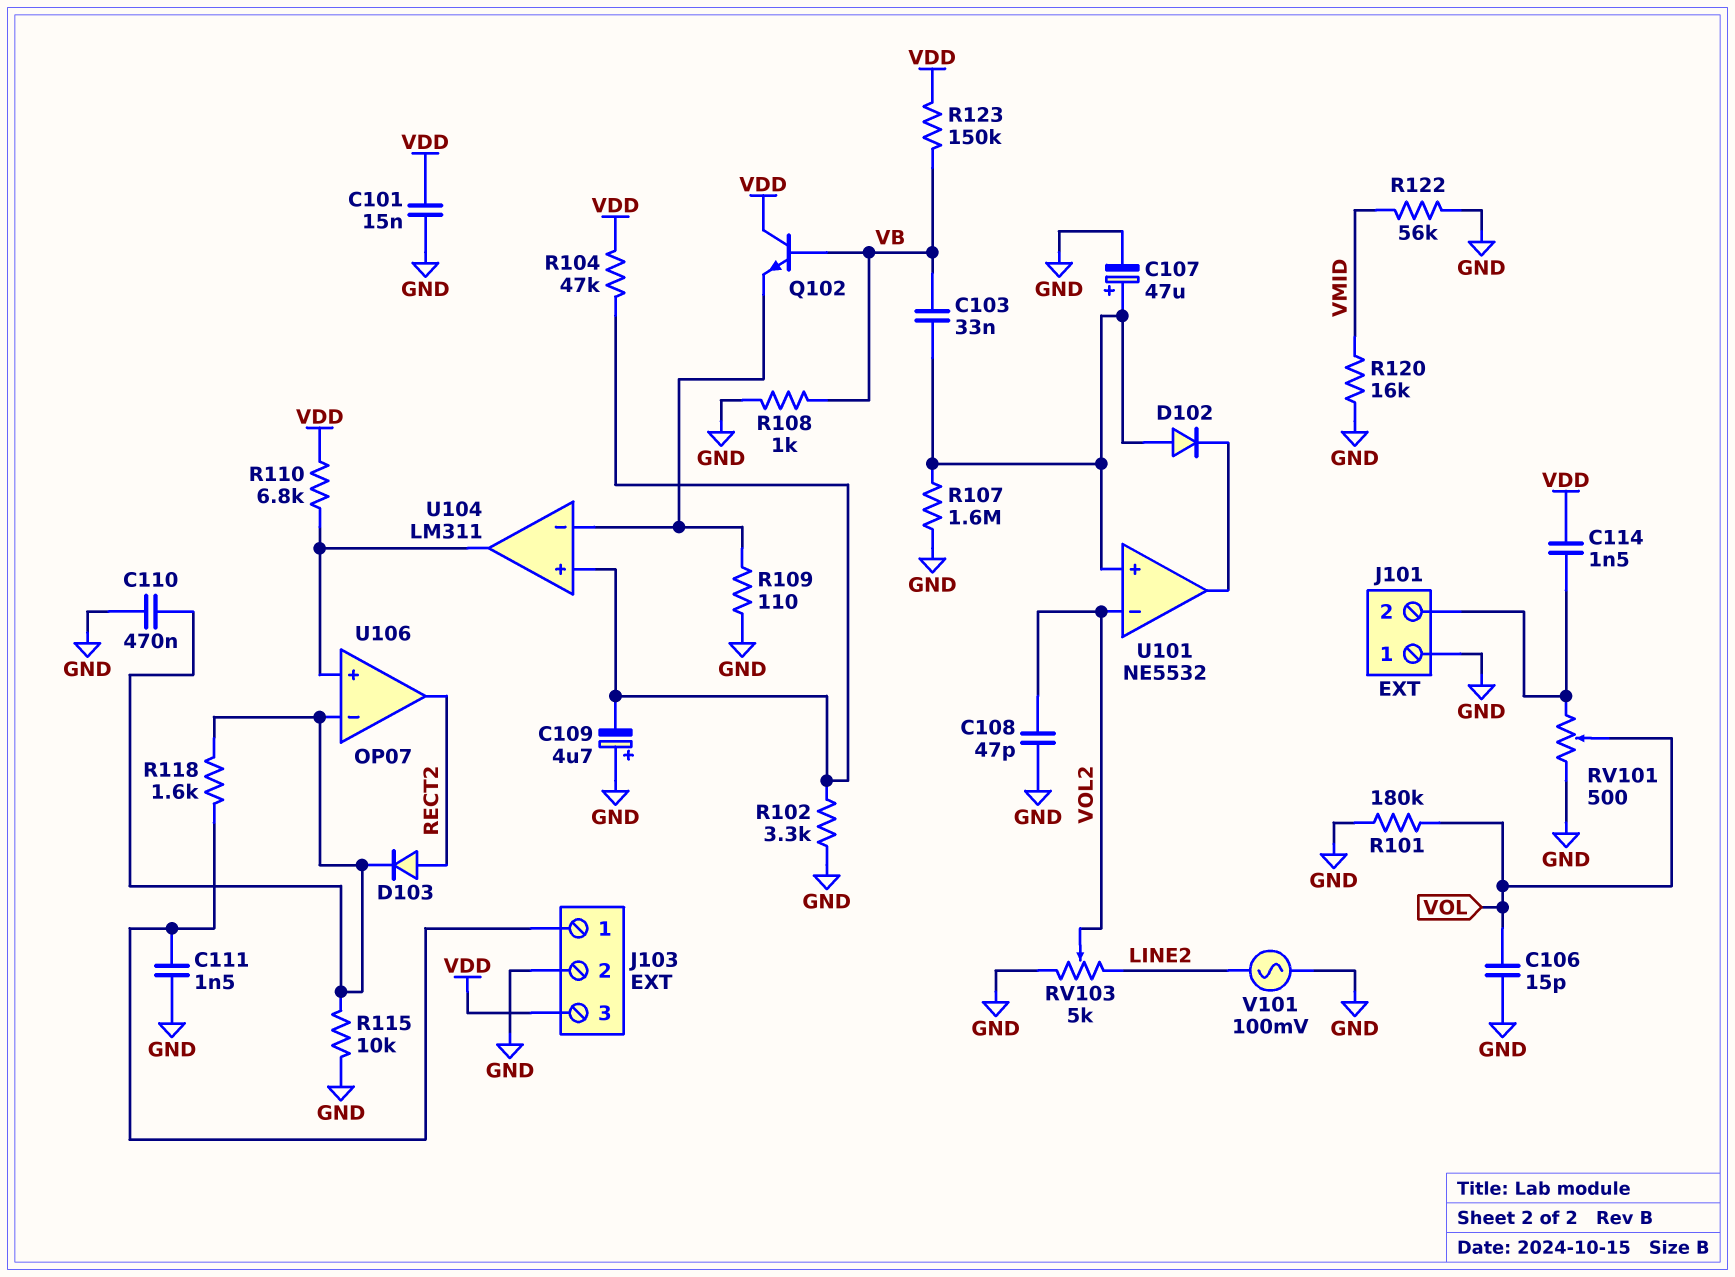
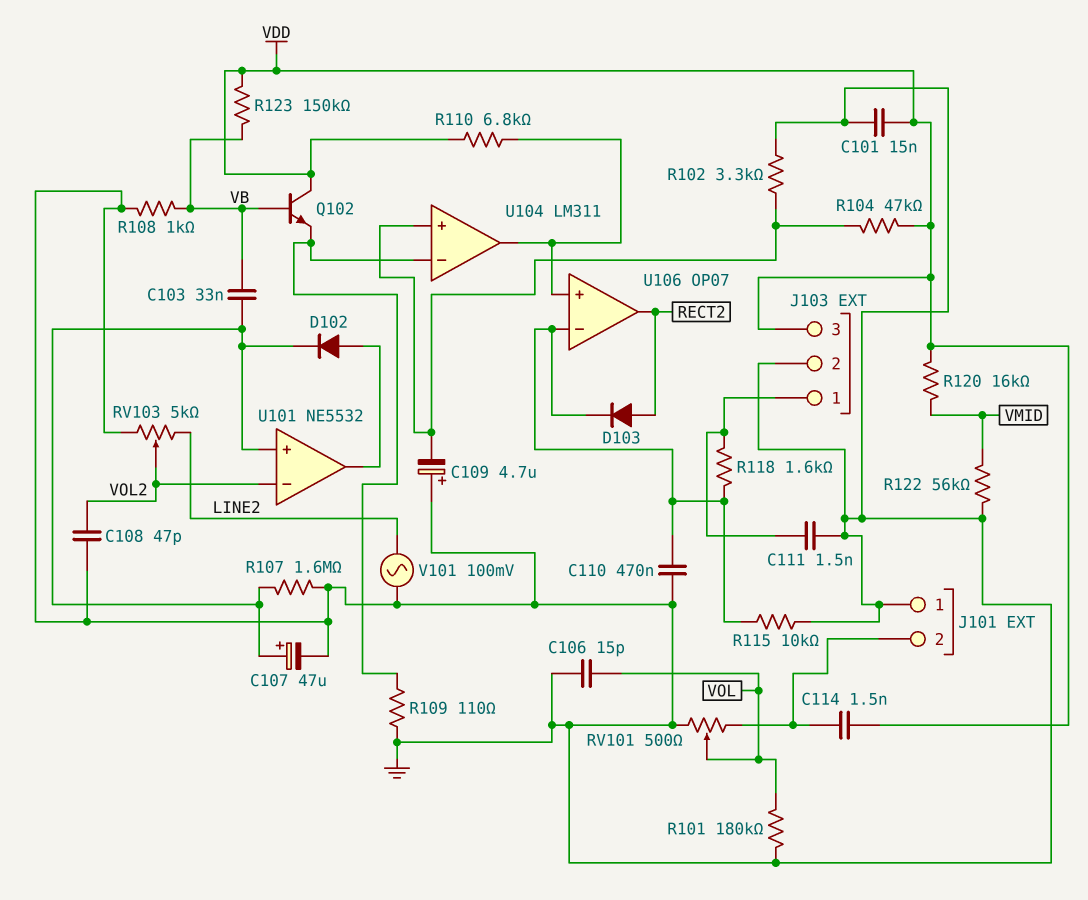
D102: diode (A U101/in+, K U101/out) -> diode (A U101/out, K U101/in+)
R120: 16k (GND, VMID) -> 16k (VDD, VMID)

